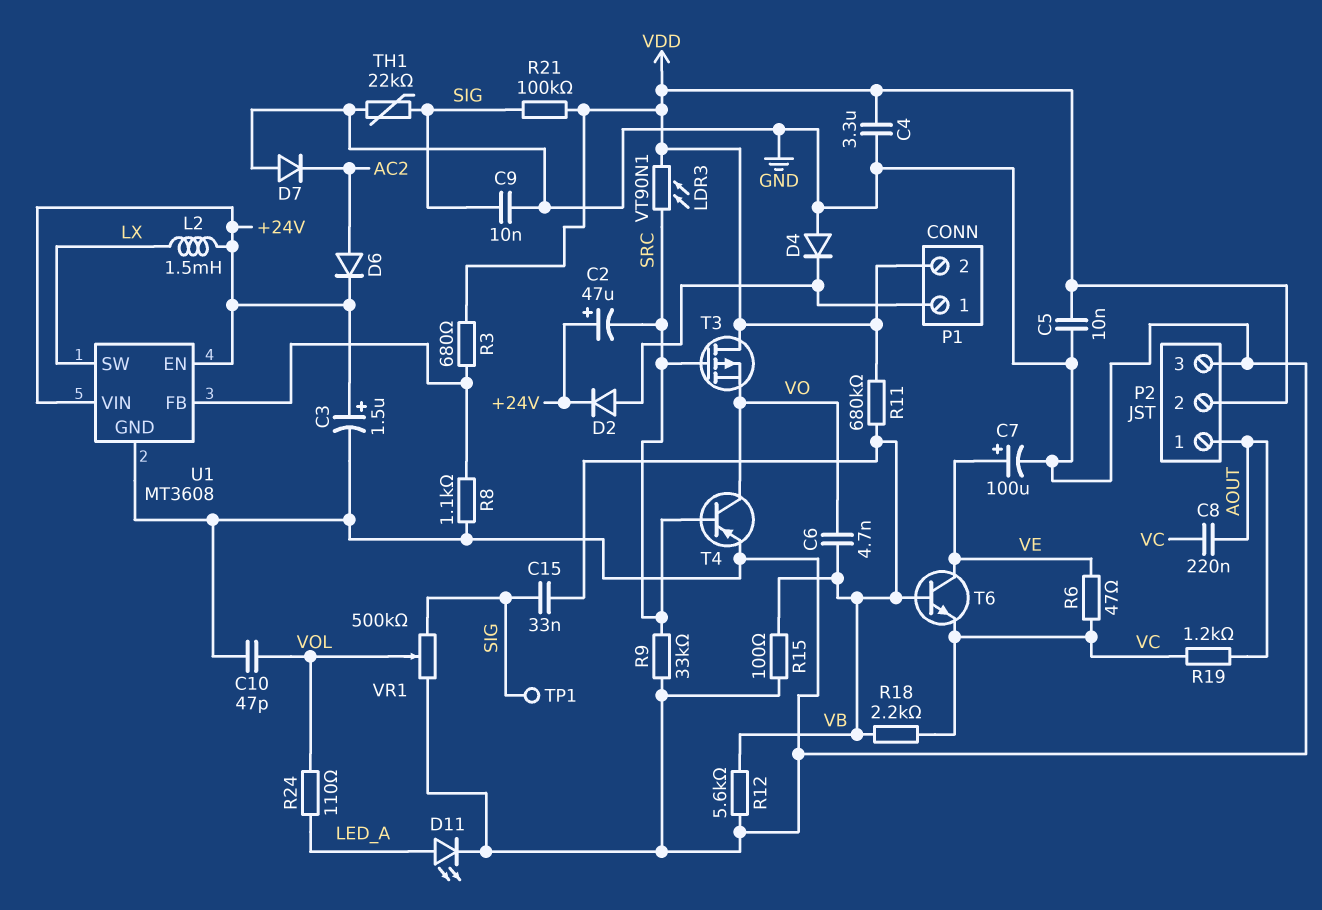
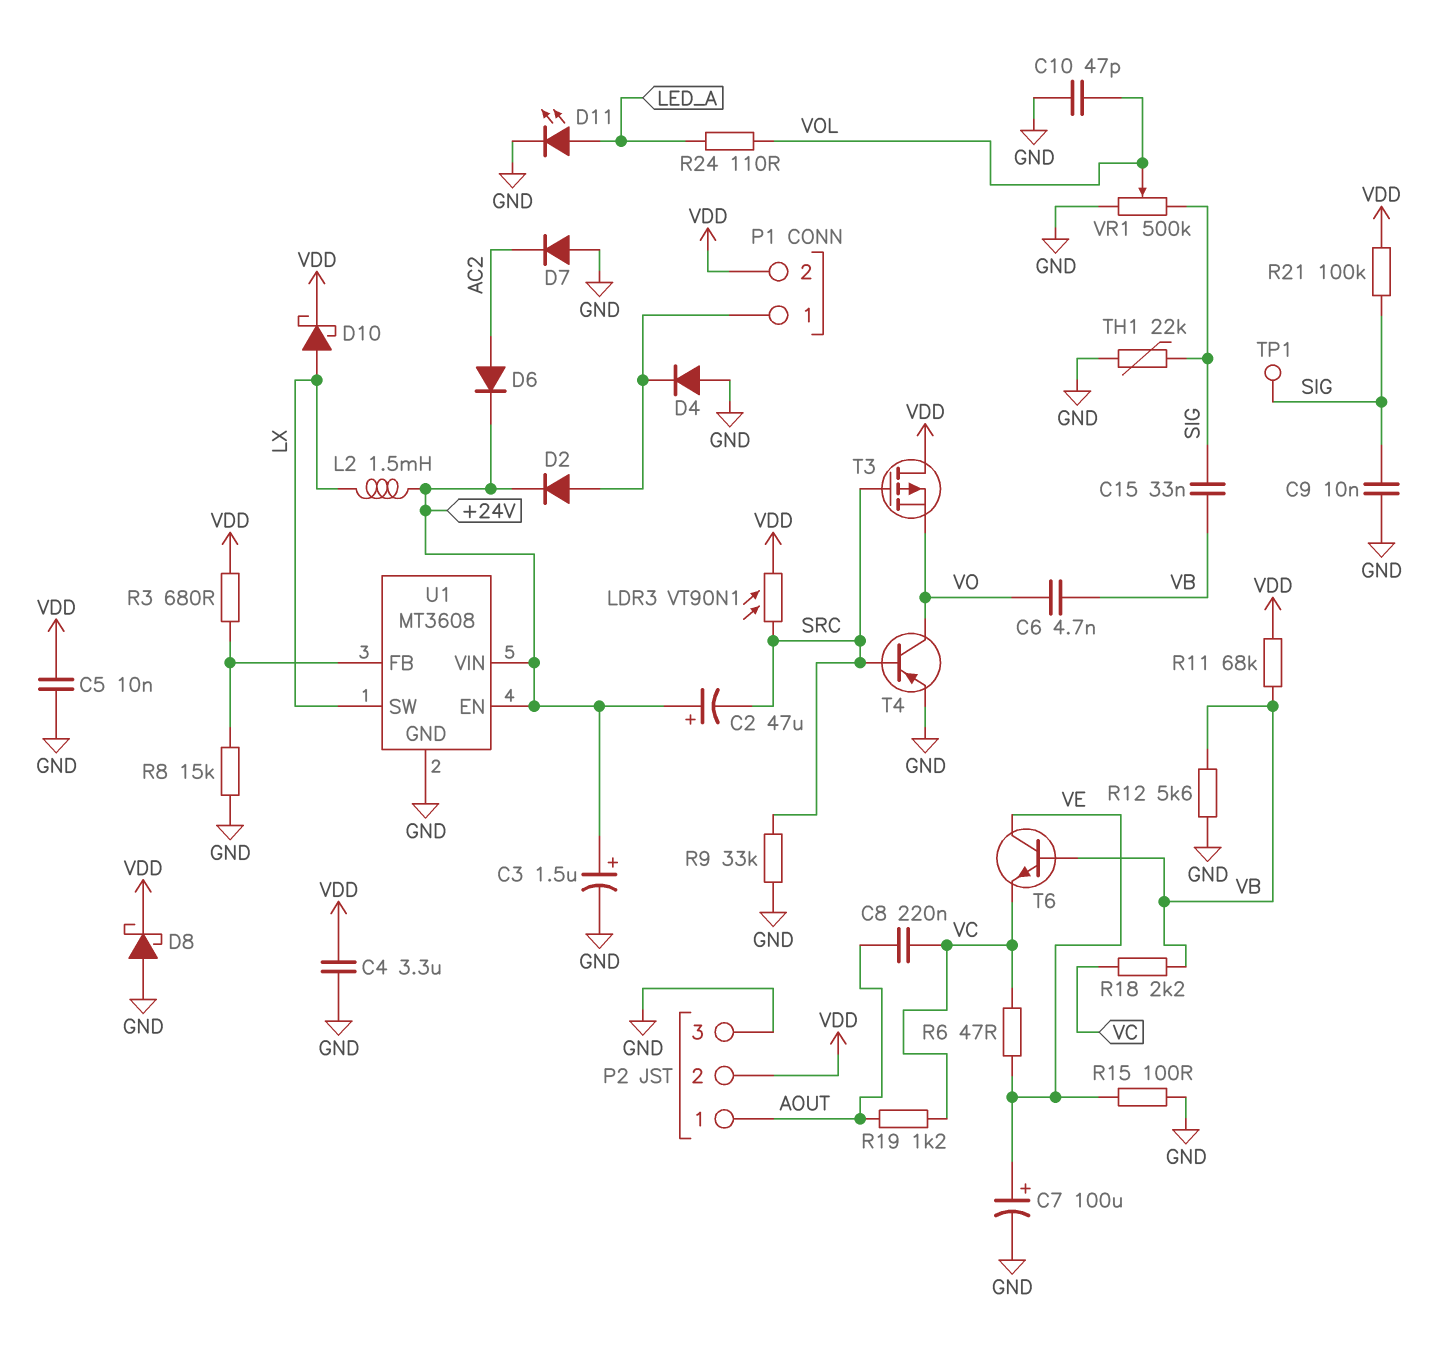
D8: none -> schottky (A GND, K VDD)
D10: none -> schottky (A LX, K VDD)
R8: 1.1k (GND, U1/FB) -> 15k (GND, U1/FB)
R11: 680k (VB, VDD) -> 68k (VB, VDD)
R15: 100 (GND, VB) -> 100 (GND, VE)

